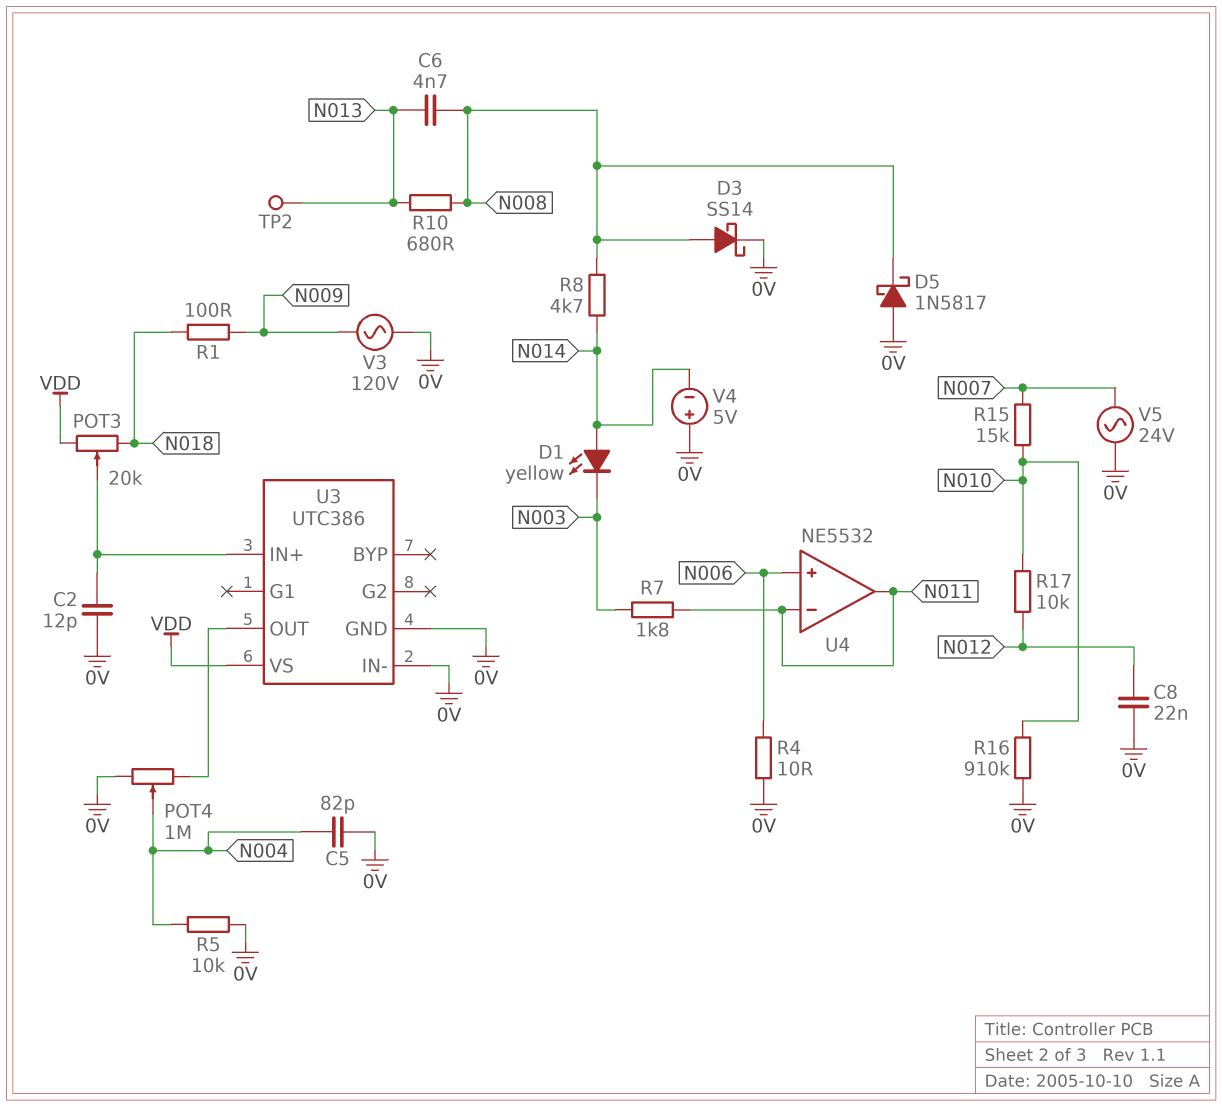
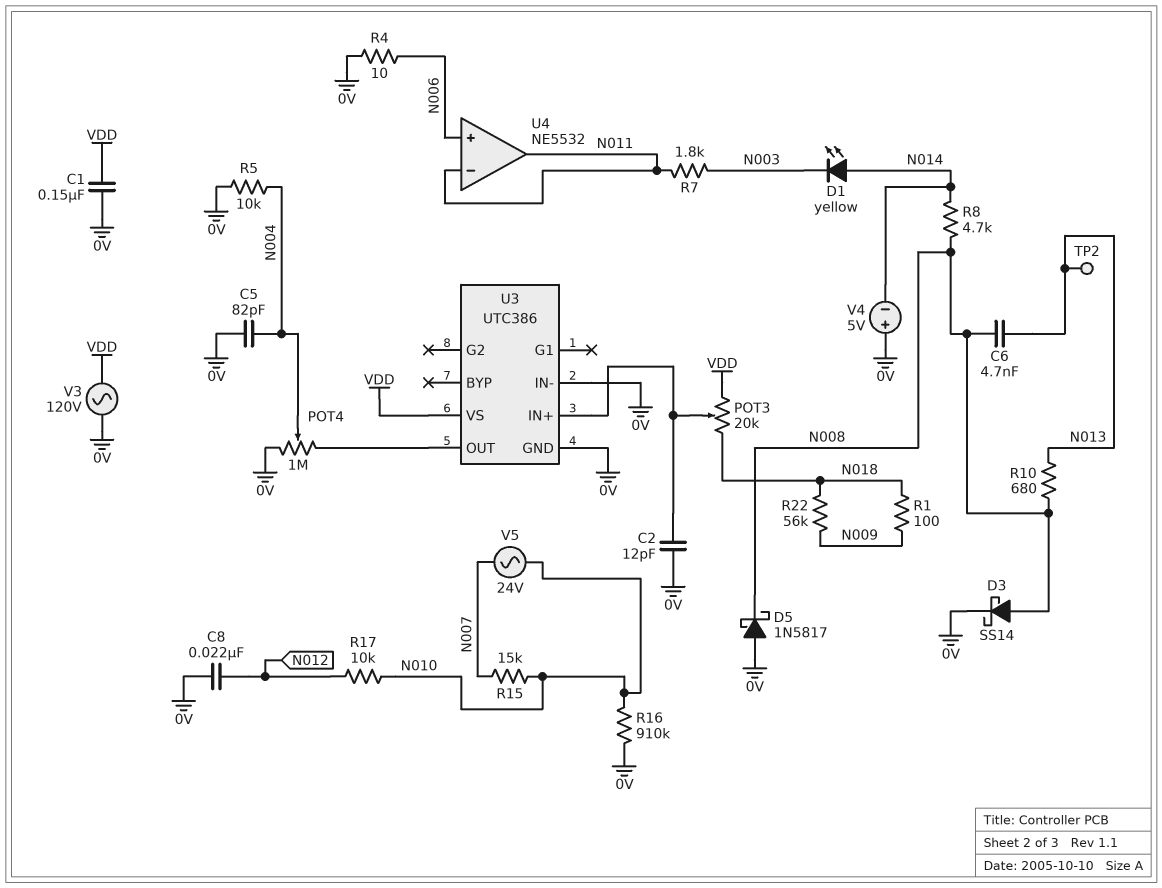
C1: none -> 150nF (0V, VDD)
R22: none -> 56k (N009, N018)
V3: AC 120V (0V, N009) -> AC 120V (0V, VDD)
V5: AC 24V (0V, N007) -> AC 24V (N007, N010)

